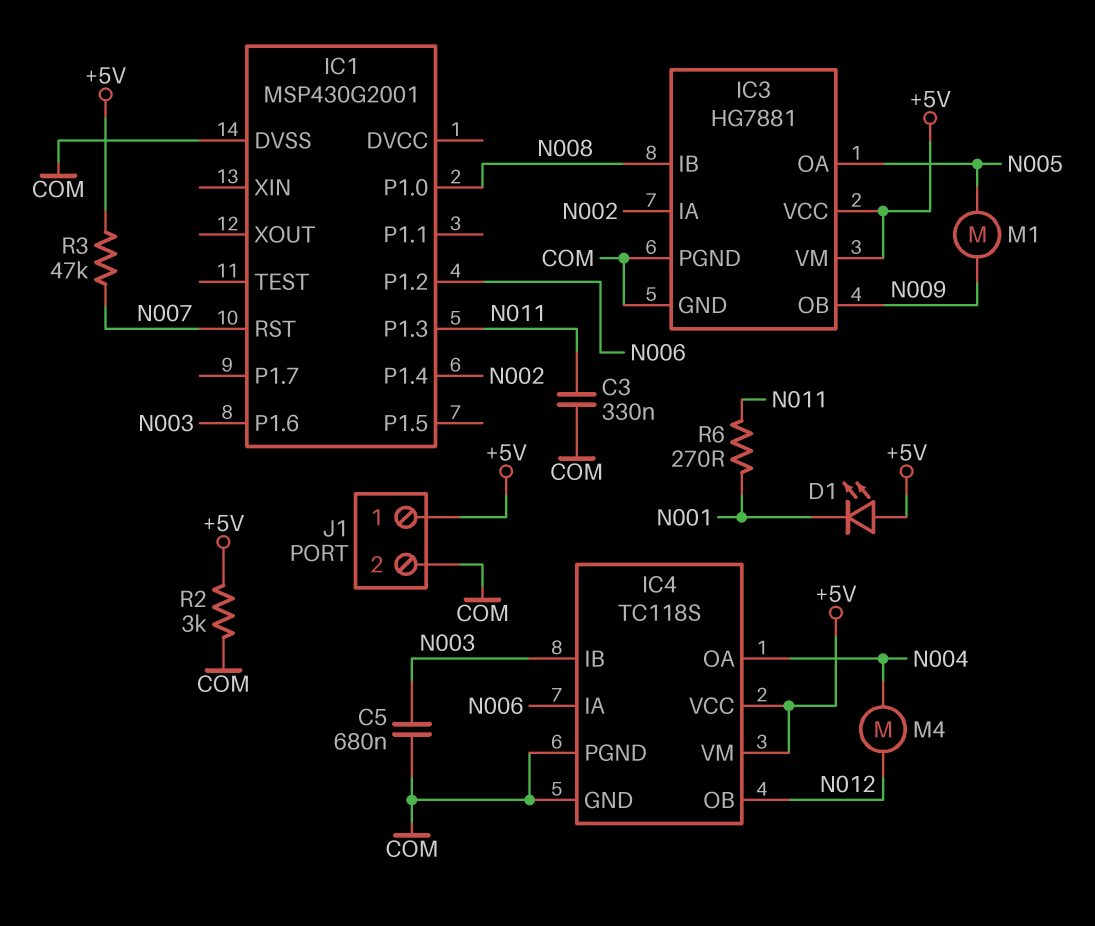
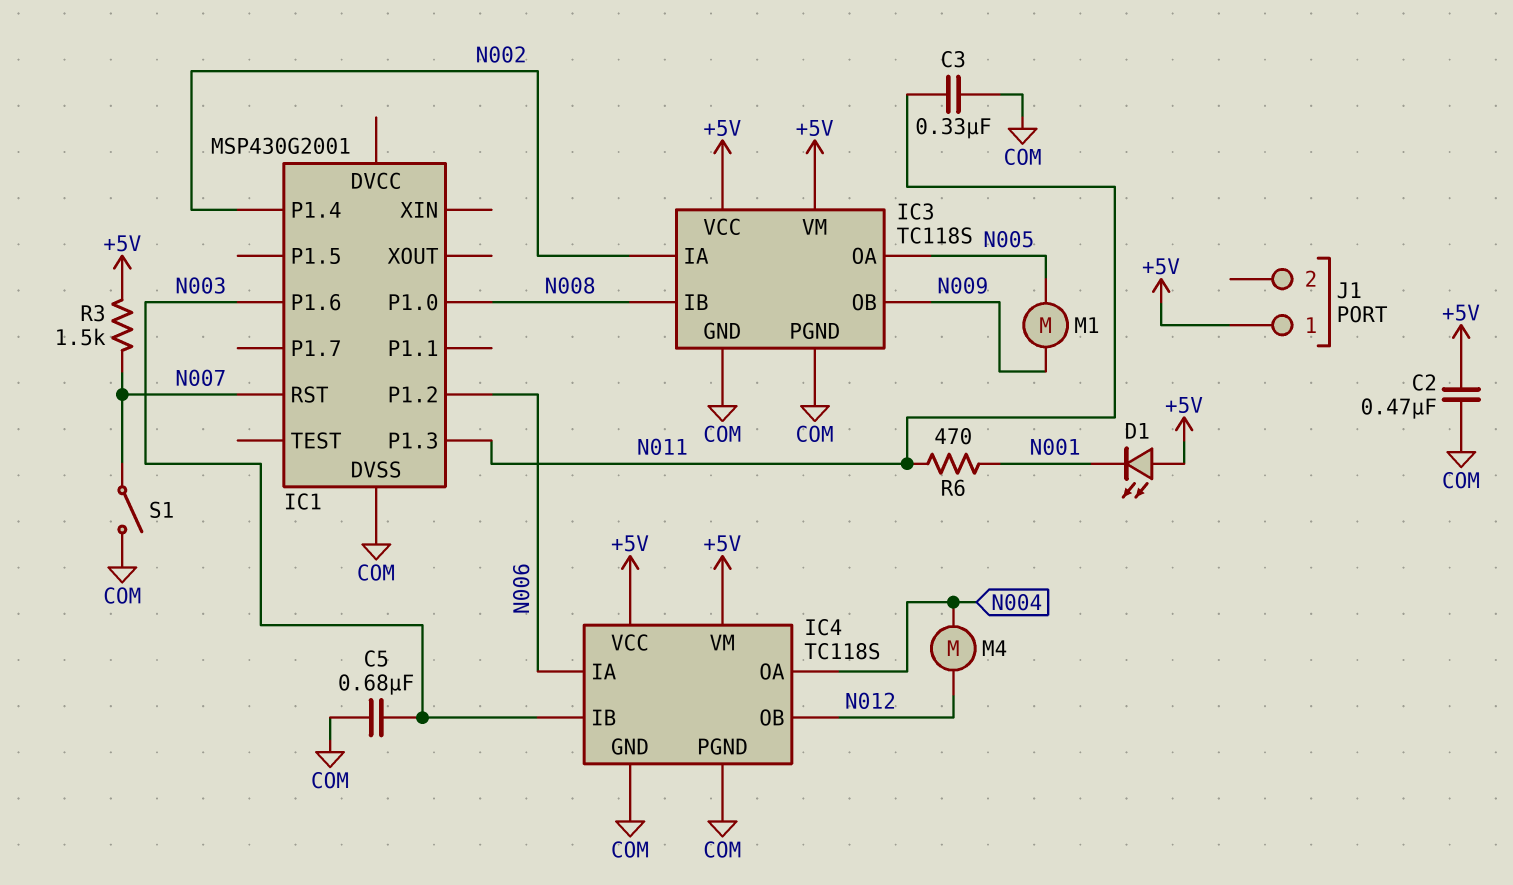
C2: none -> 470nF (+5V, COM)
IC3: HG7881 -> TC118S
J1 pin 2: COM -> none
R2: 3k (+5V, COM) -> none
R3: 47k (+5V, N007) -> 1.5k (+5V, N007)
R6: 270 (N001, N011) -> 470 (N001, N011)
S1: none -> switch (COM, N007)

